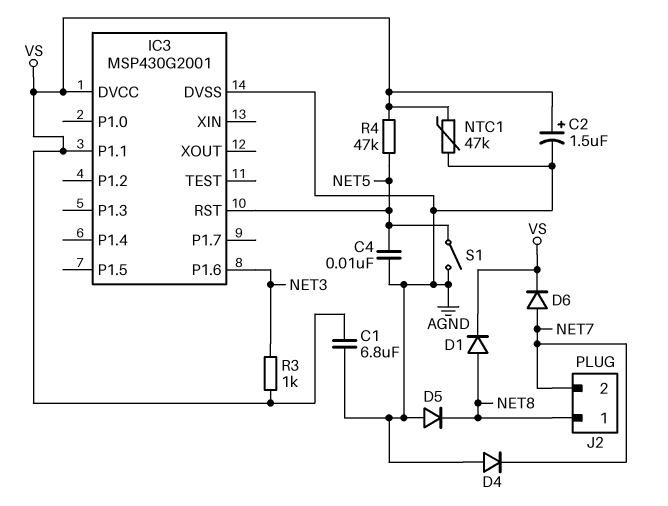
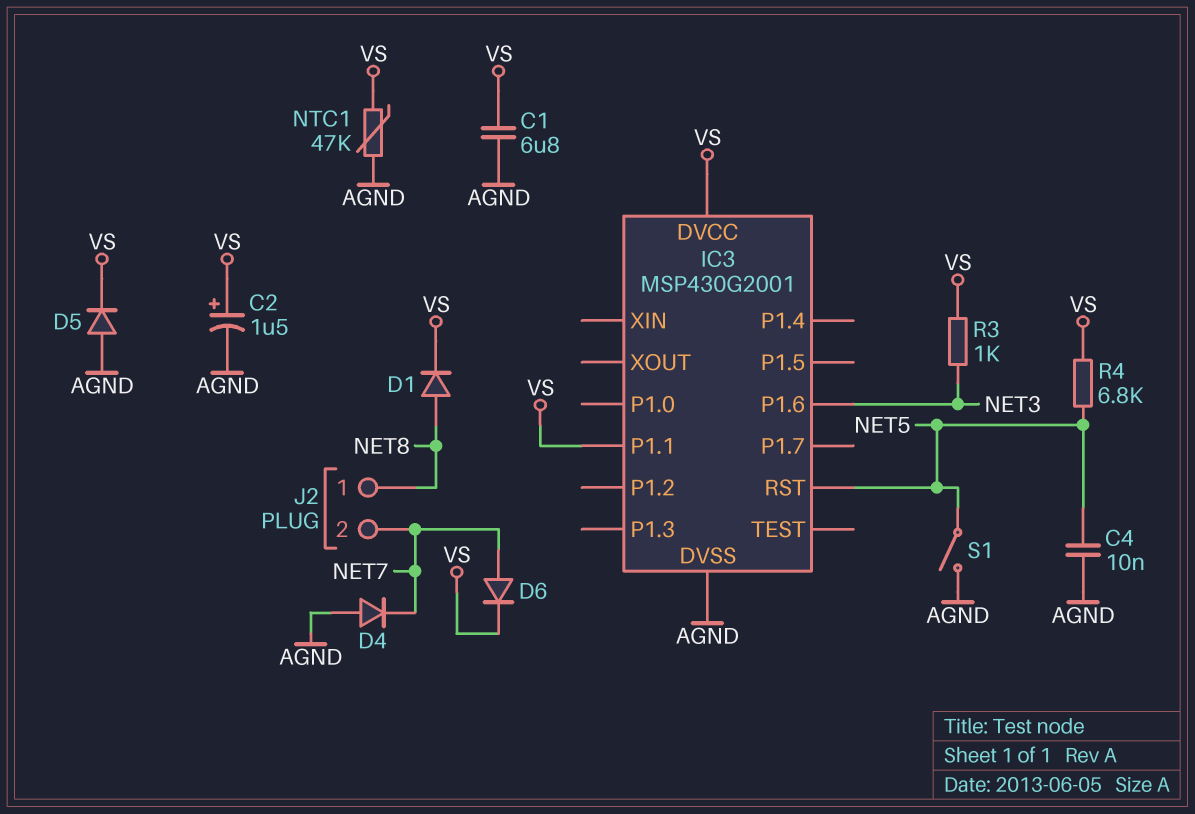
D5: diode (A AGND, K NET8) -> diode (A AGND, K VS)
R4: 47k (NET5, VS) -> 6.8k (NET5, VS)

